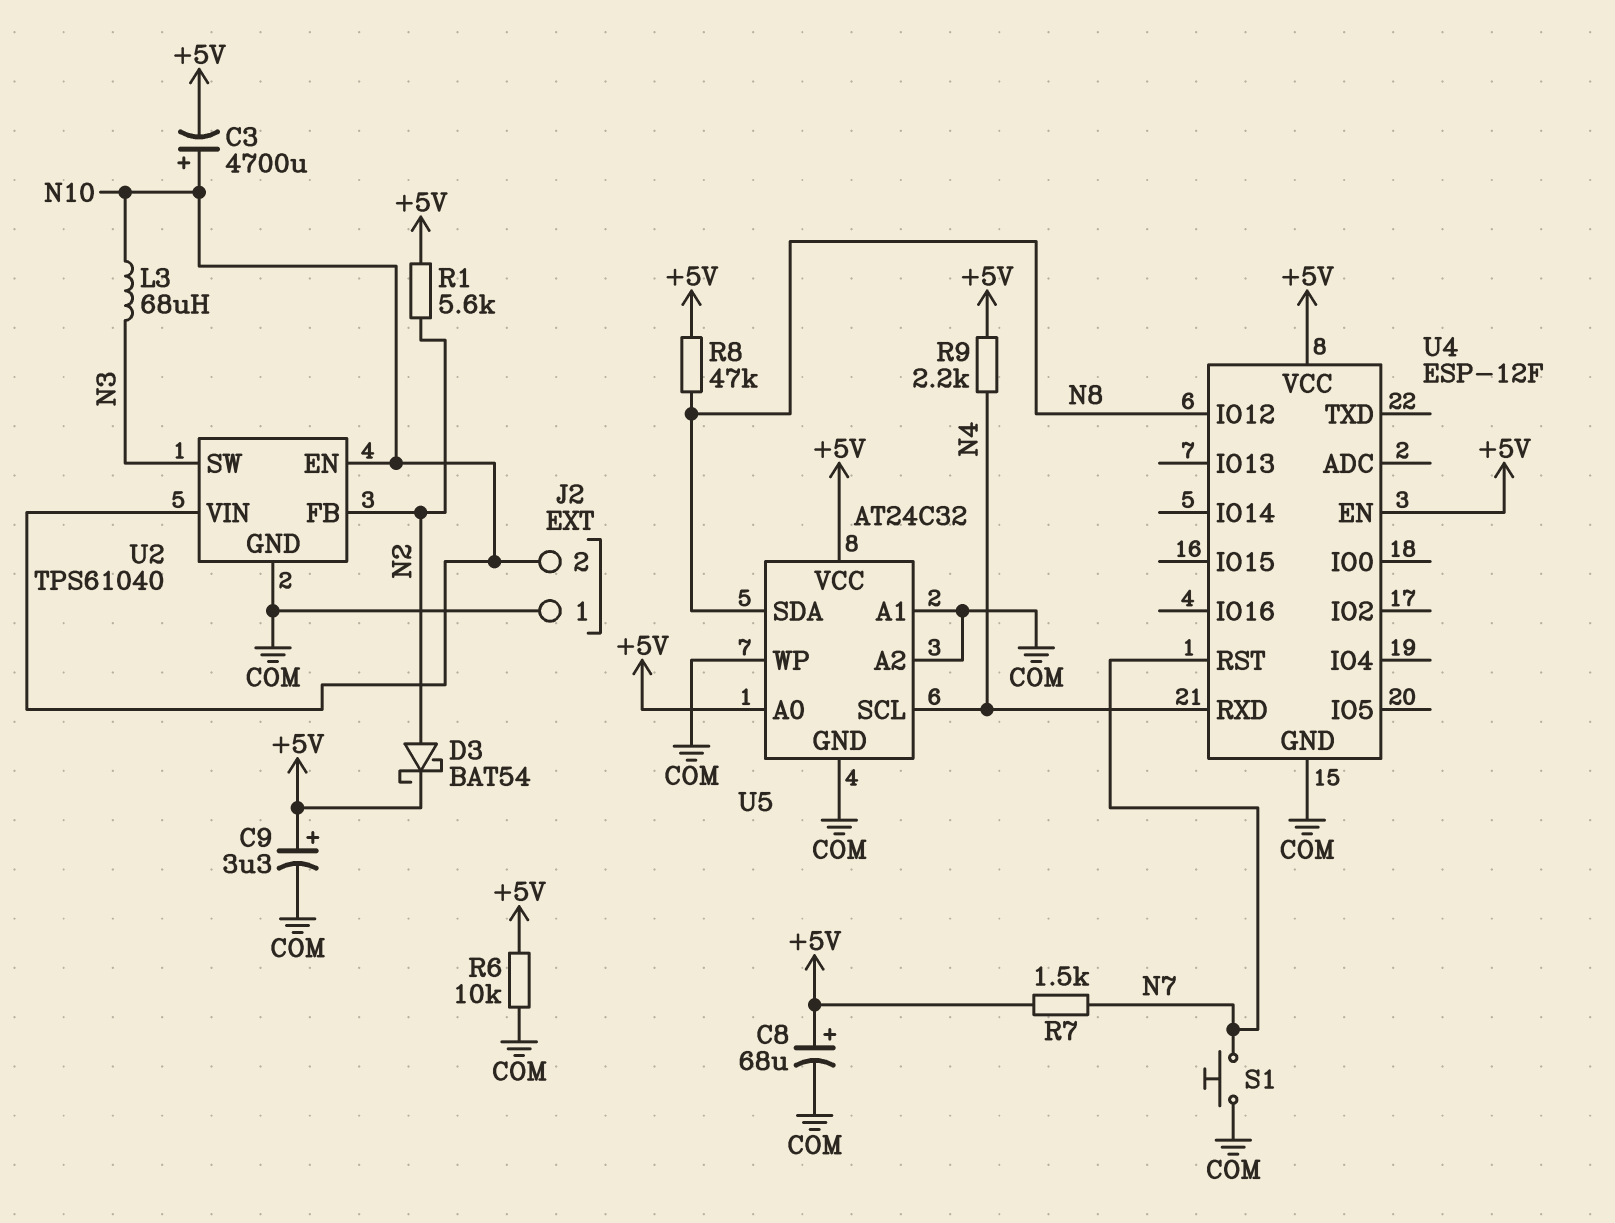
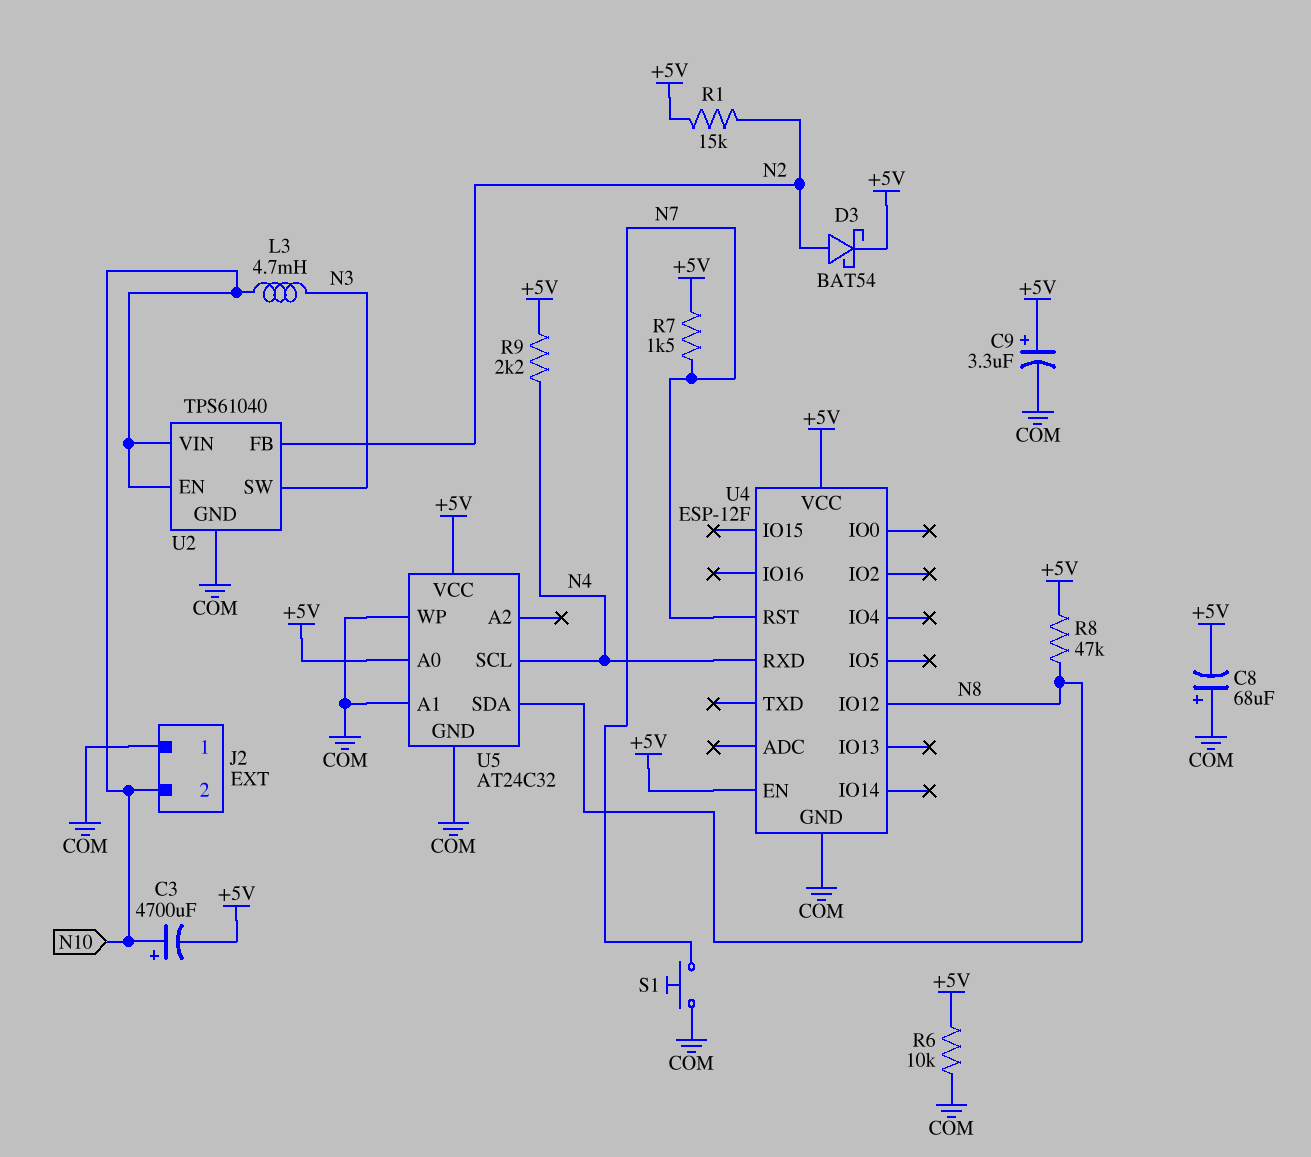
C8: 68uF (plus +5V, minus COM) -> 68uF (plus COM, minus +5V)
L3: 68uH (N3, N10) -> 4.7mH (N3, N10)
R1: 5.6k (+5V, N2) -> 15k (+5V, N2)
U5 pin A2: COM -> none

